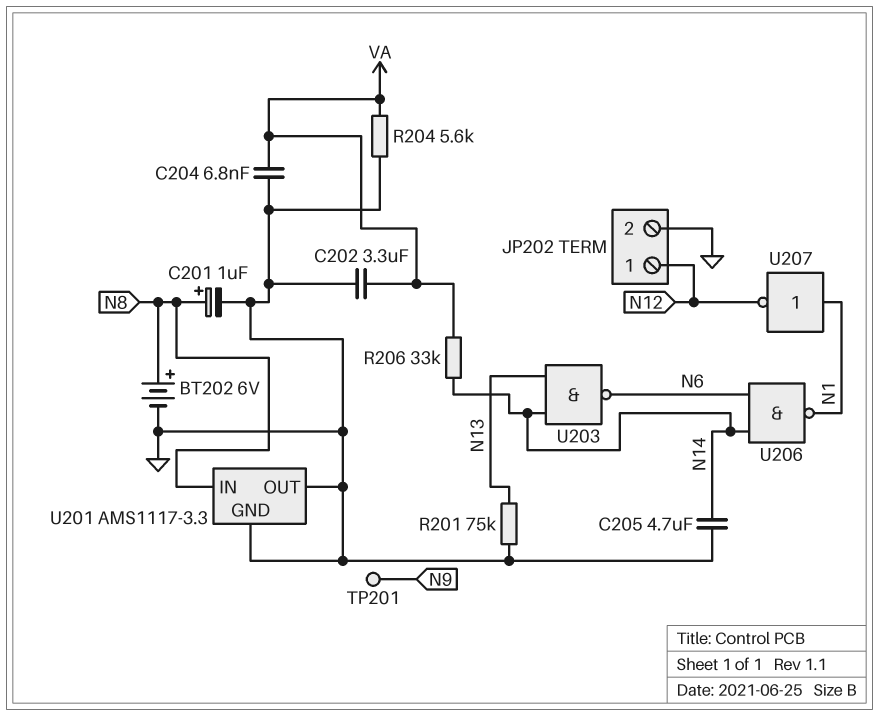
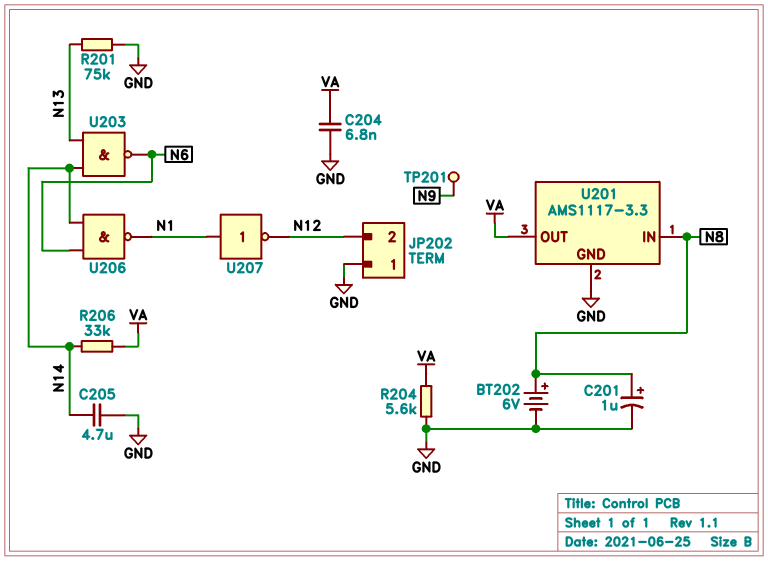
C202: 3.3uF (GND, VA) -> none
JP202 pin 1: N12 -> GND
JP202 pin 2: GND -> N12
U201 pin OUT: GND -> VA

